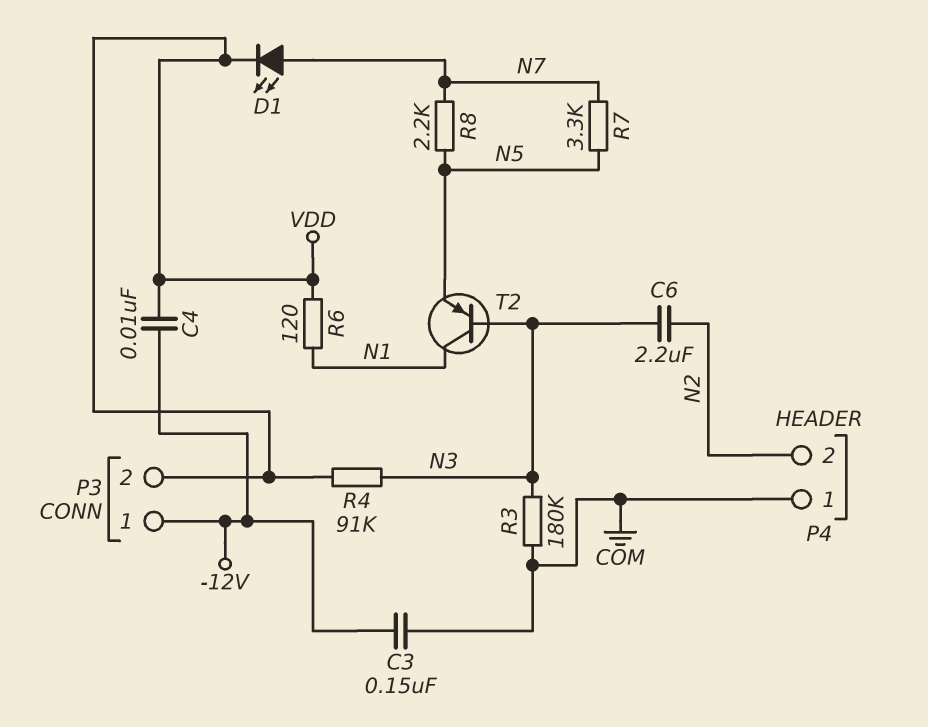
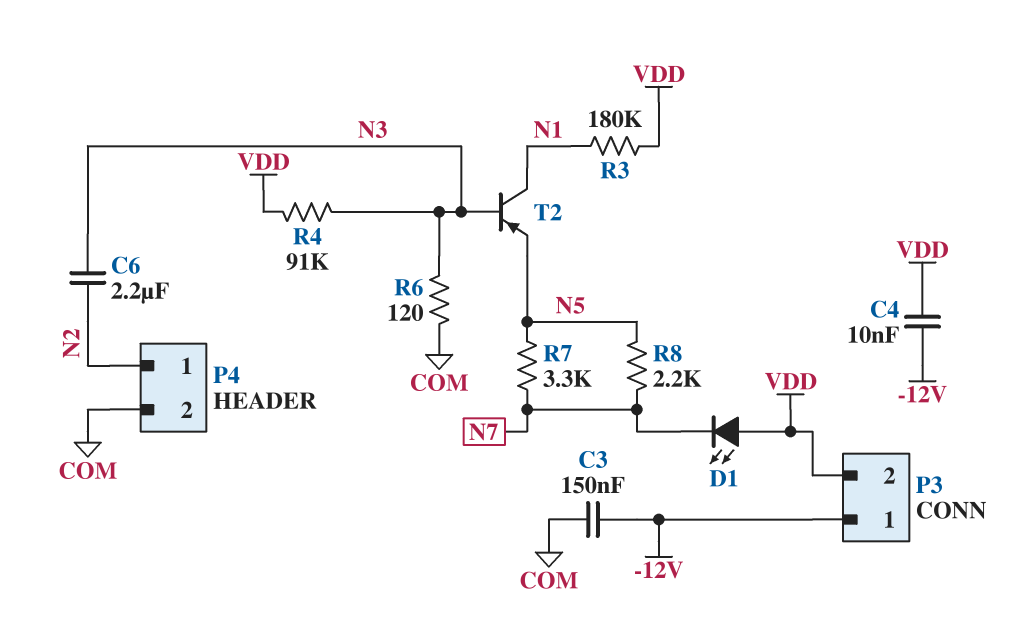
D1: LED (A N7, K VDD) -> LED (A VDD, K N7)
P4 pin 1: COM -> N2
P4 pin 2: N2 -> COM
R3: 180k (COM, N3) -> 180k (N1, VDD)
R6: 120 (N1, VDD) -> 120 (COM, N3)

